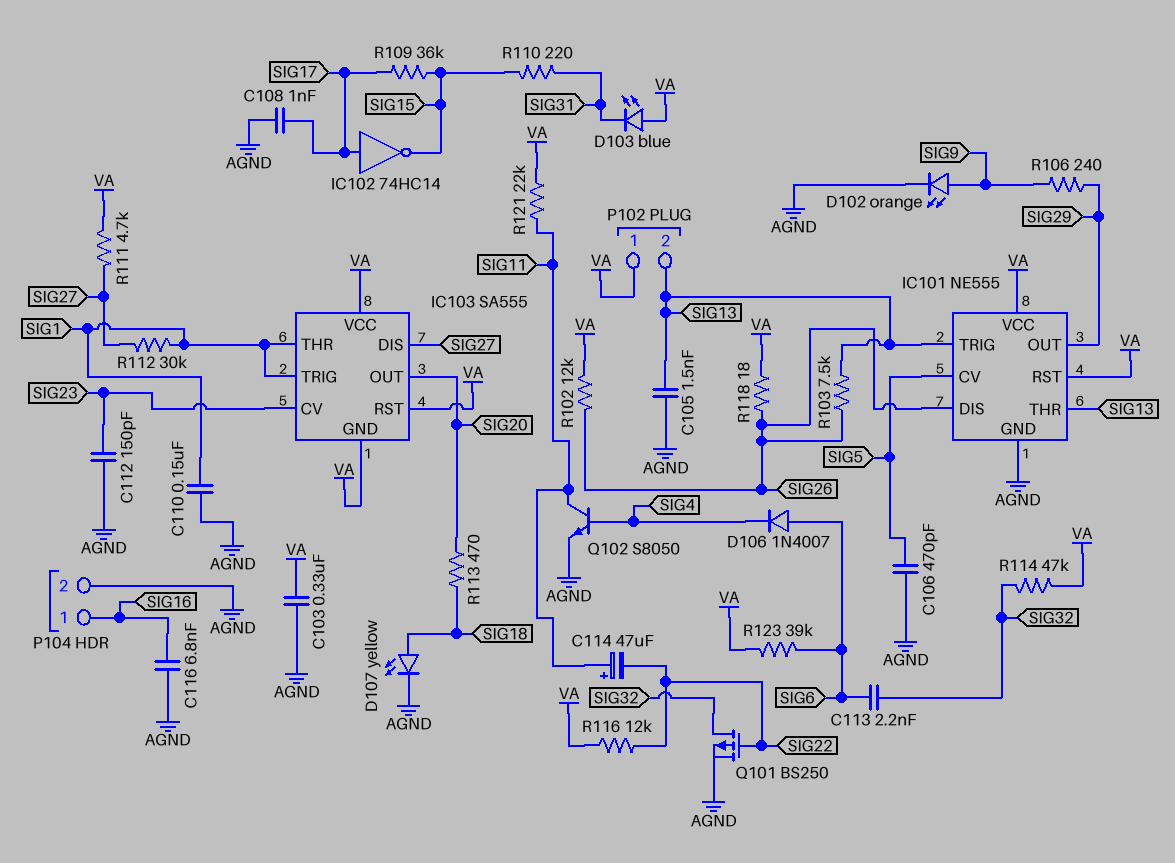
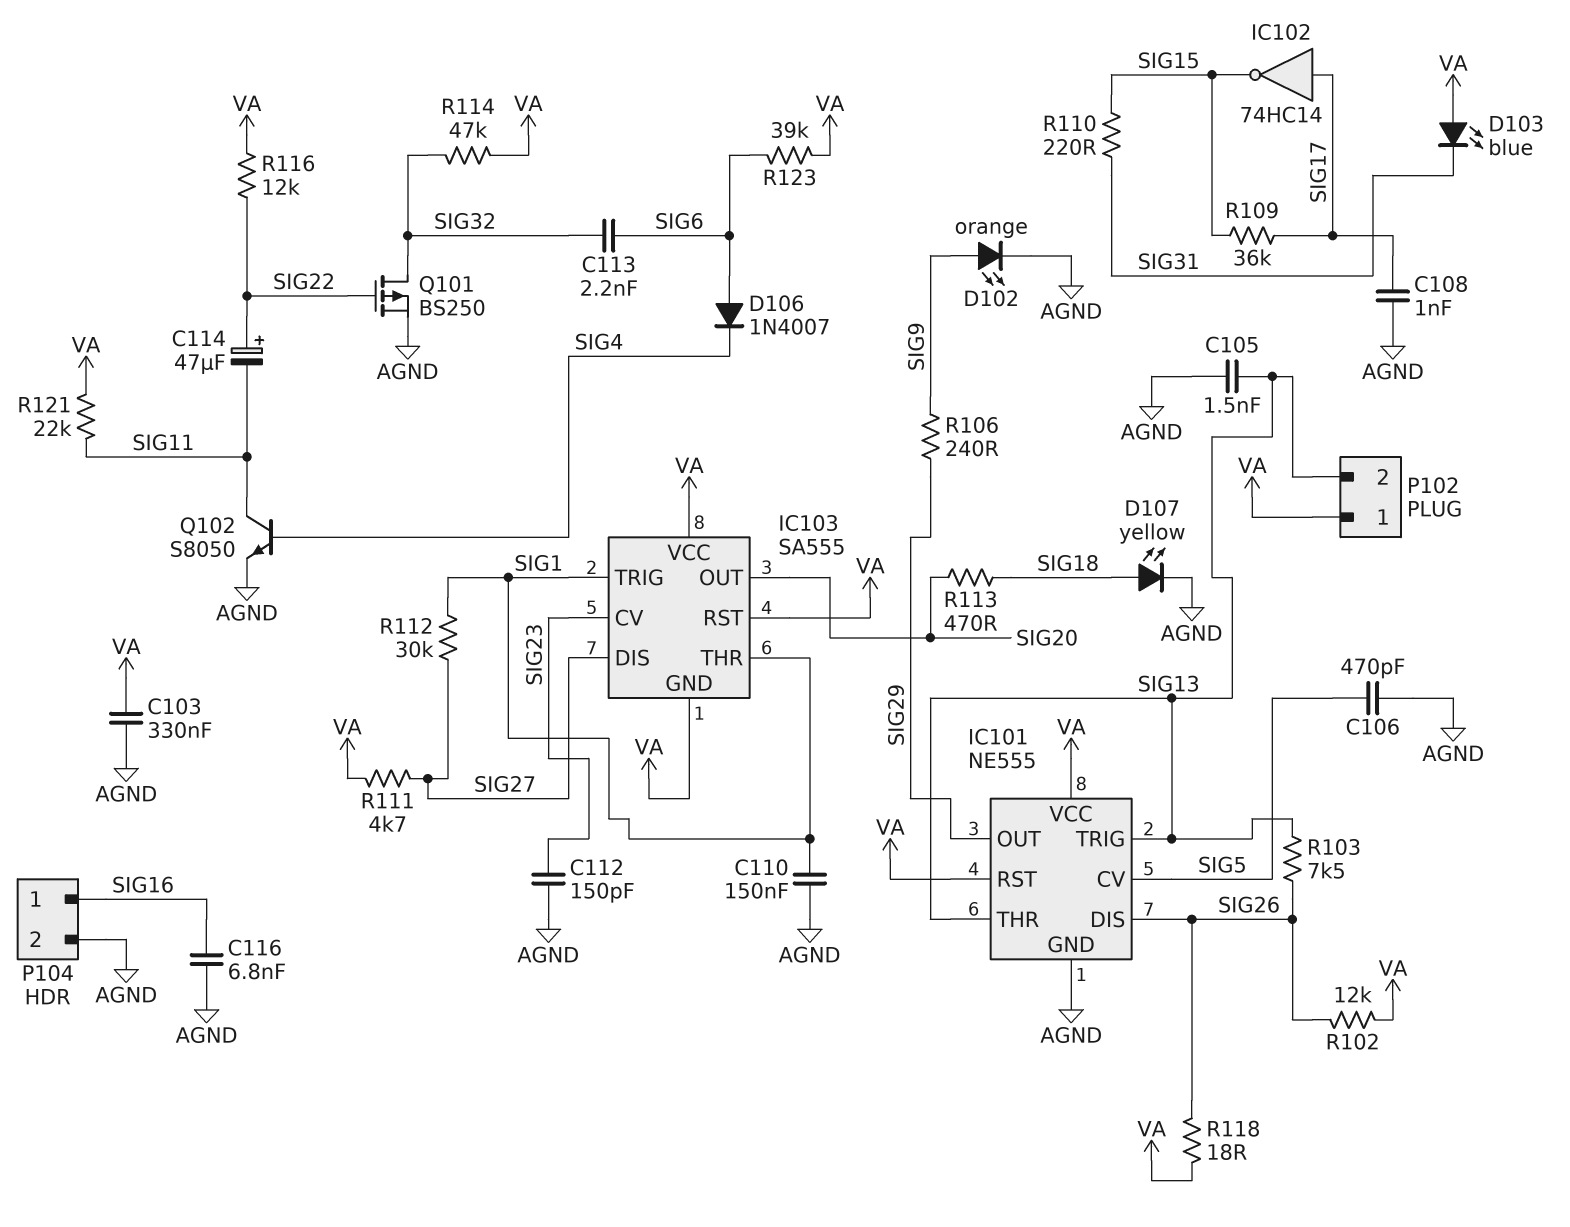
C114: 47uF (plus SIG11, minus SIG22) -> 47uF (plus SIG22, minus SIG11)

